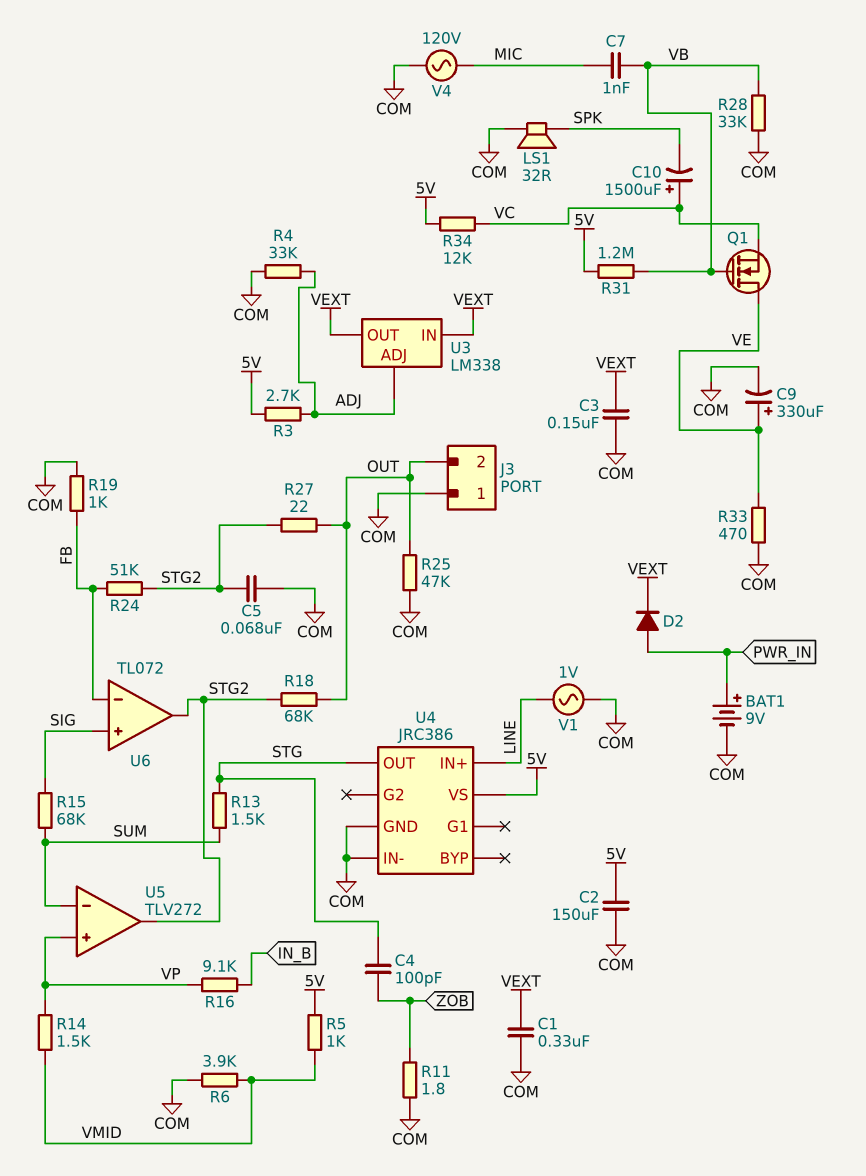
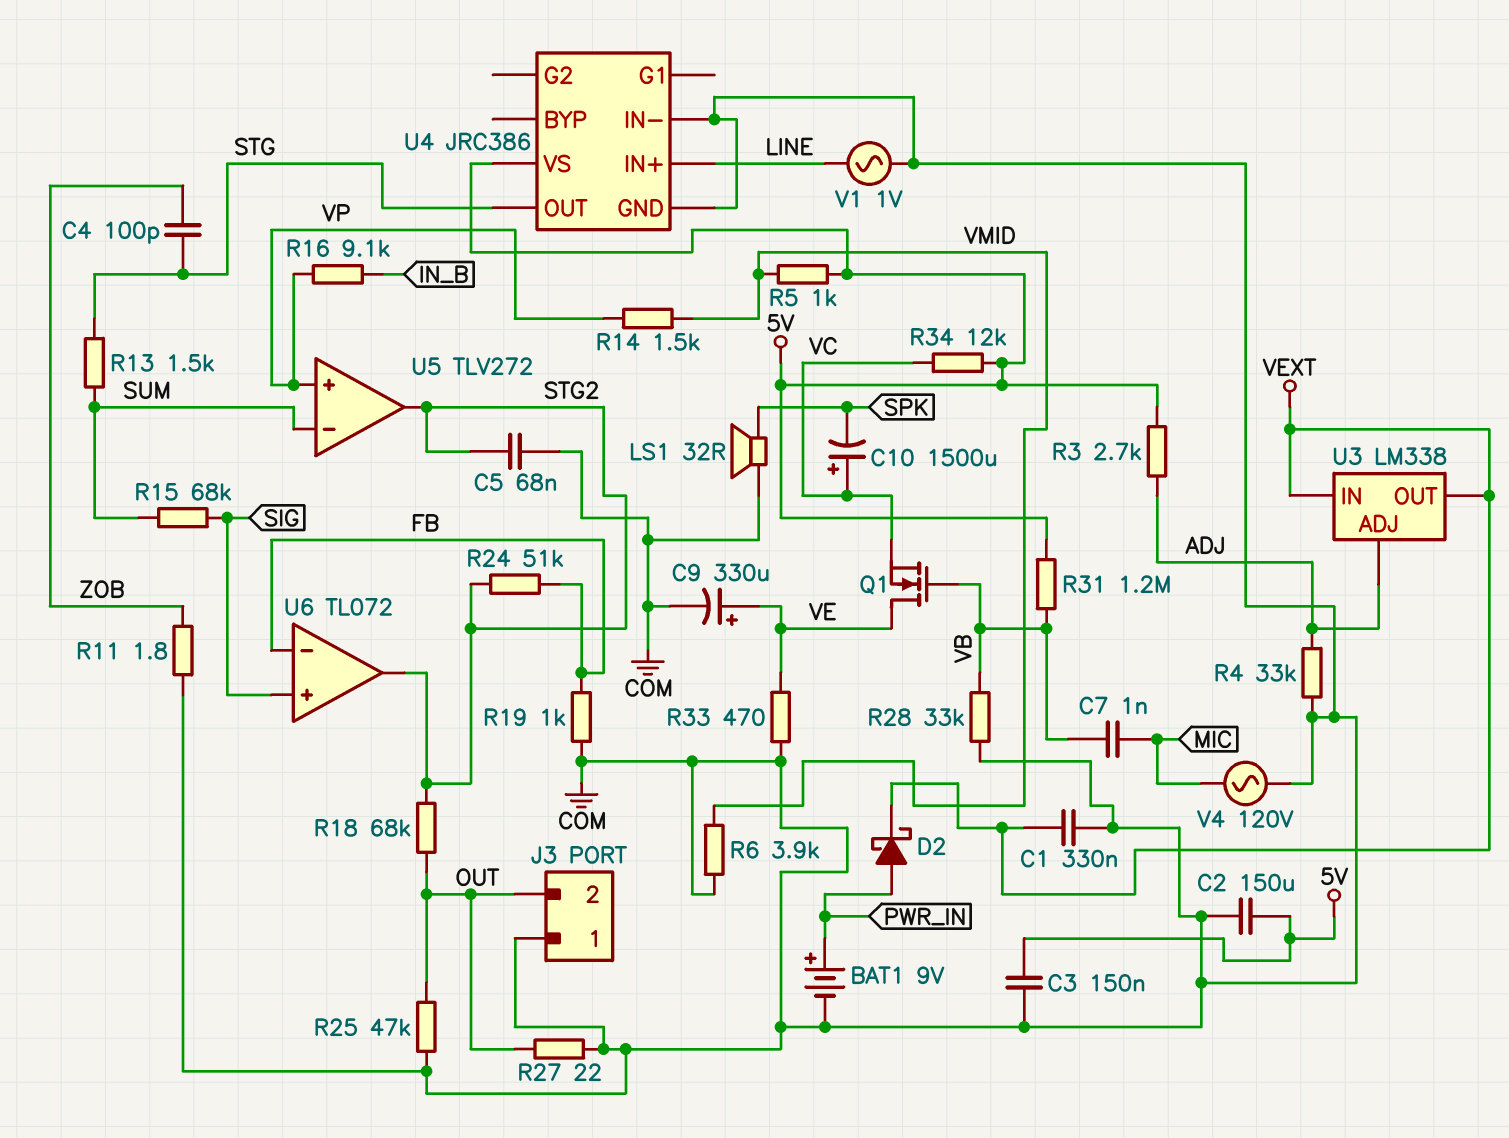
C3: 150nF (COM, VEXT) -> 150nF (5V, COM)
D2: diode (A PWR_IN, K VEXT) -> schottky (A PWR_IN, K VEXT)
R27: 22 (OUT, STG2) -> 22 (COM, OUT)

